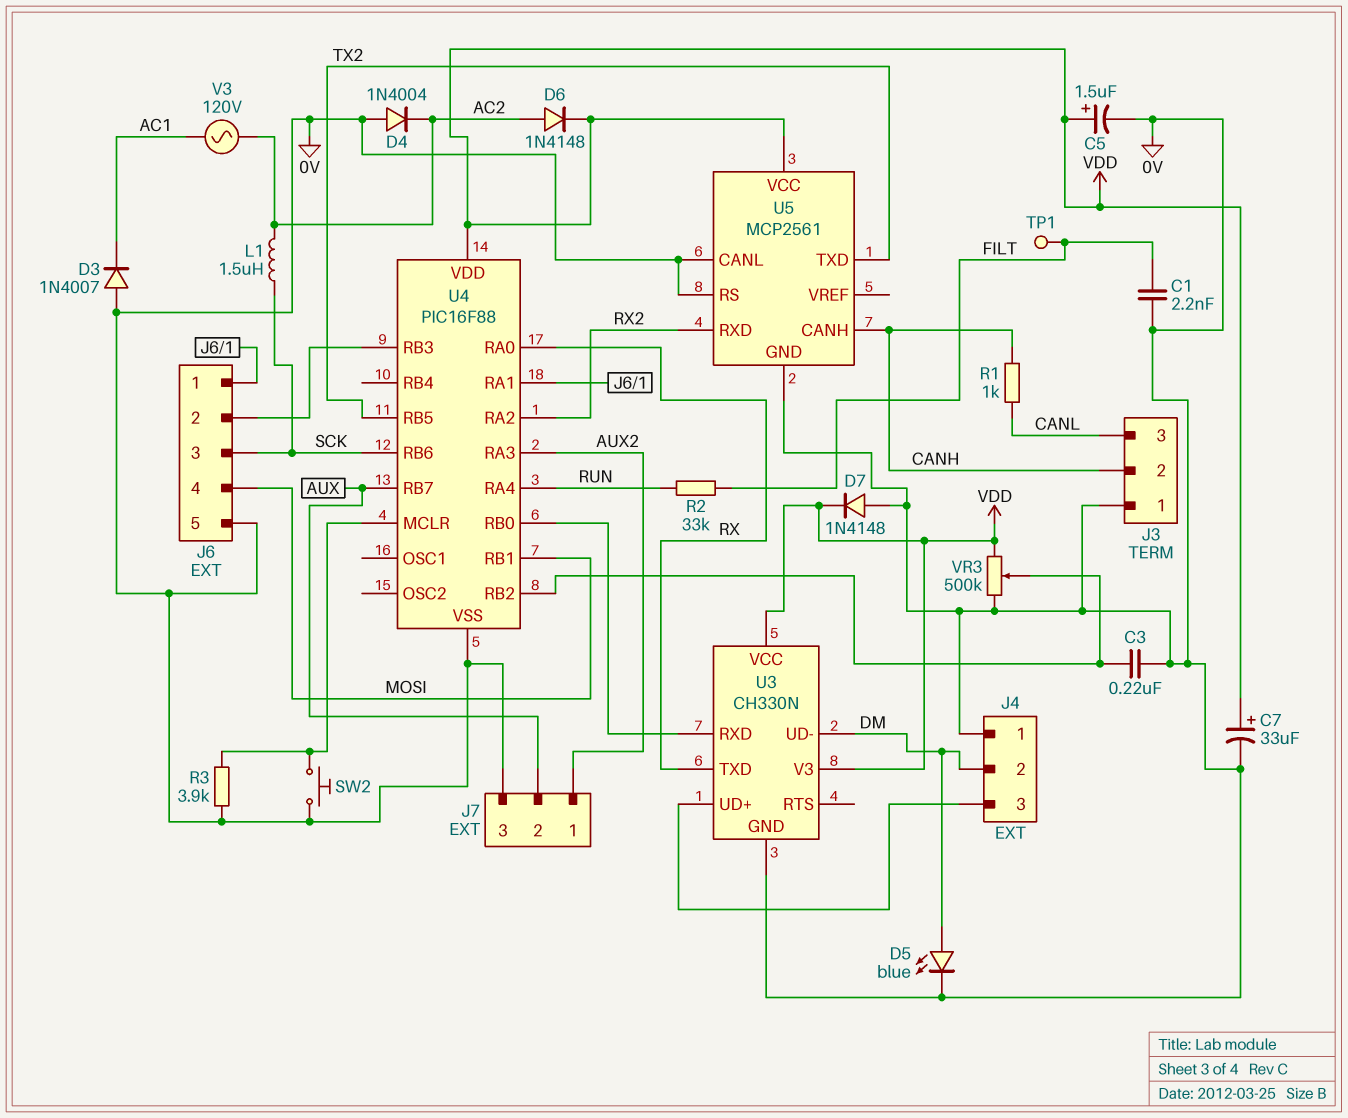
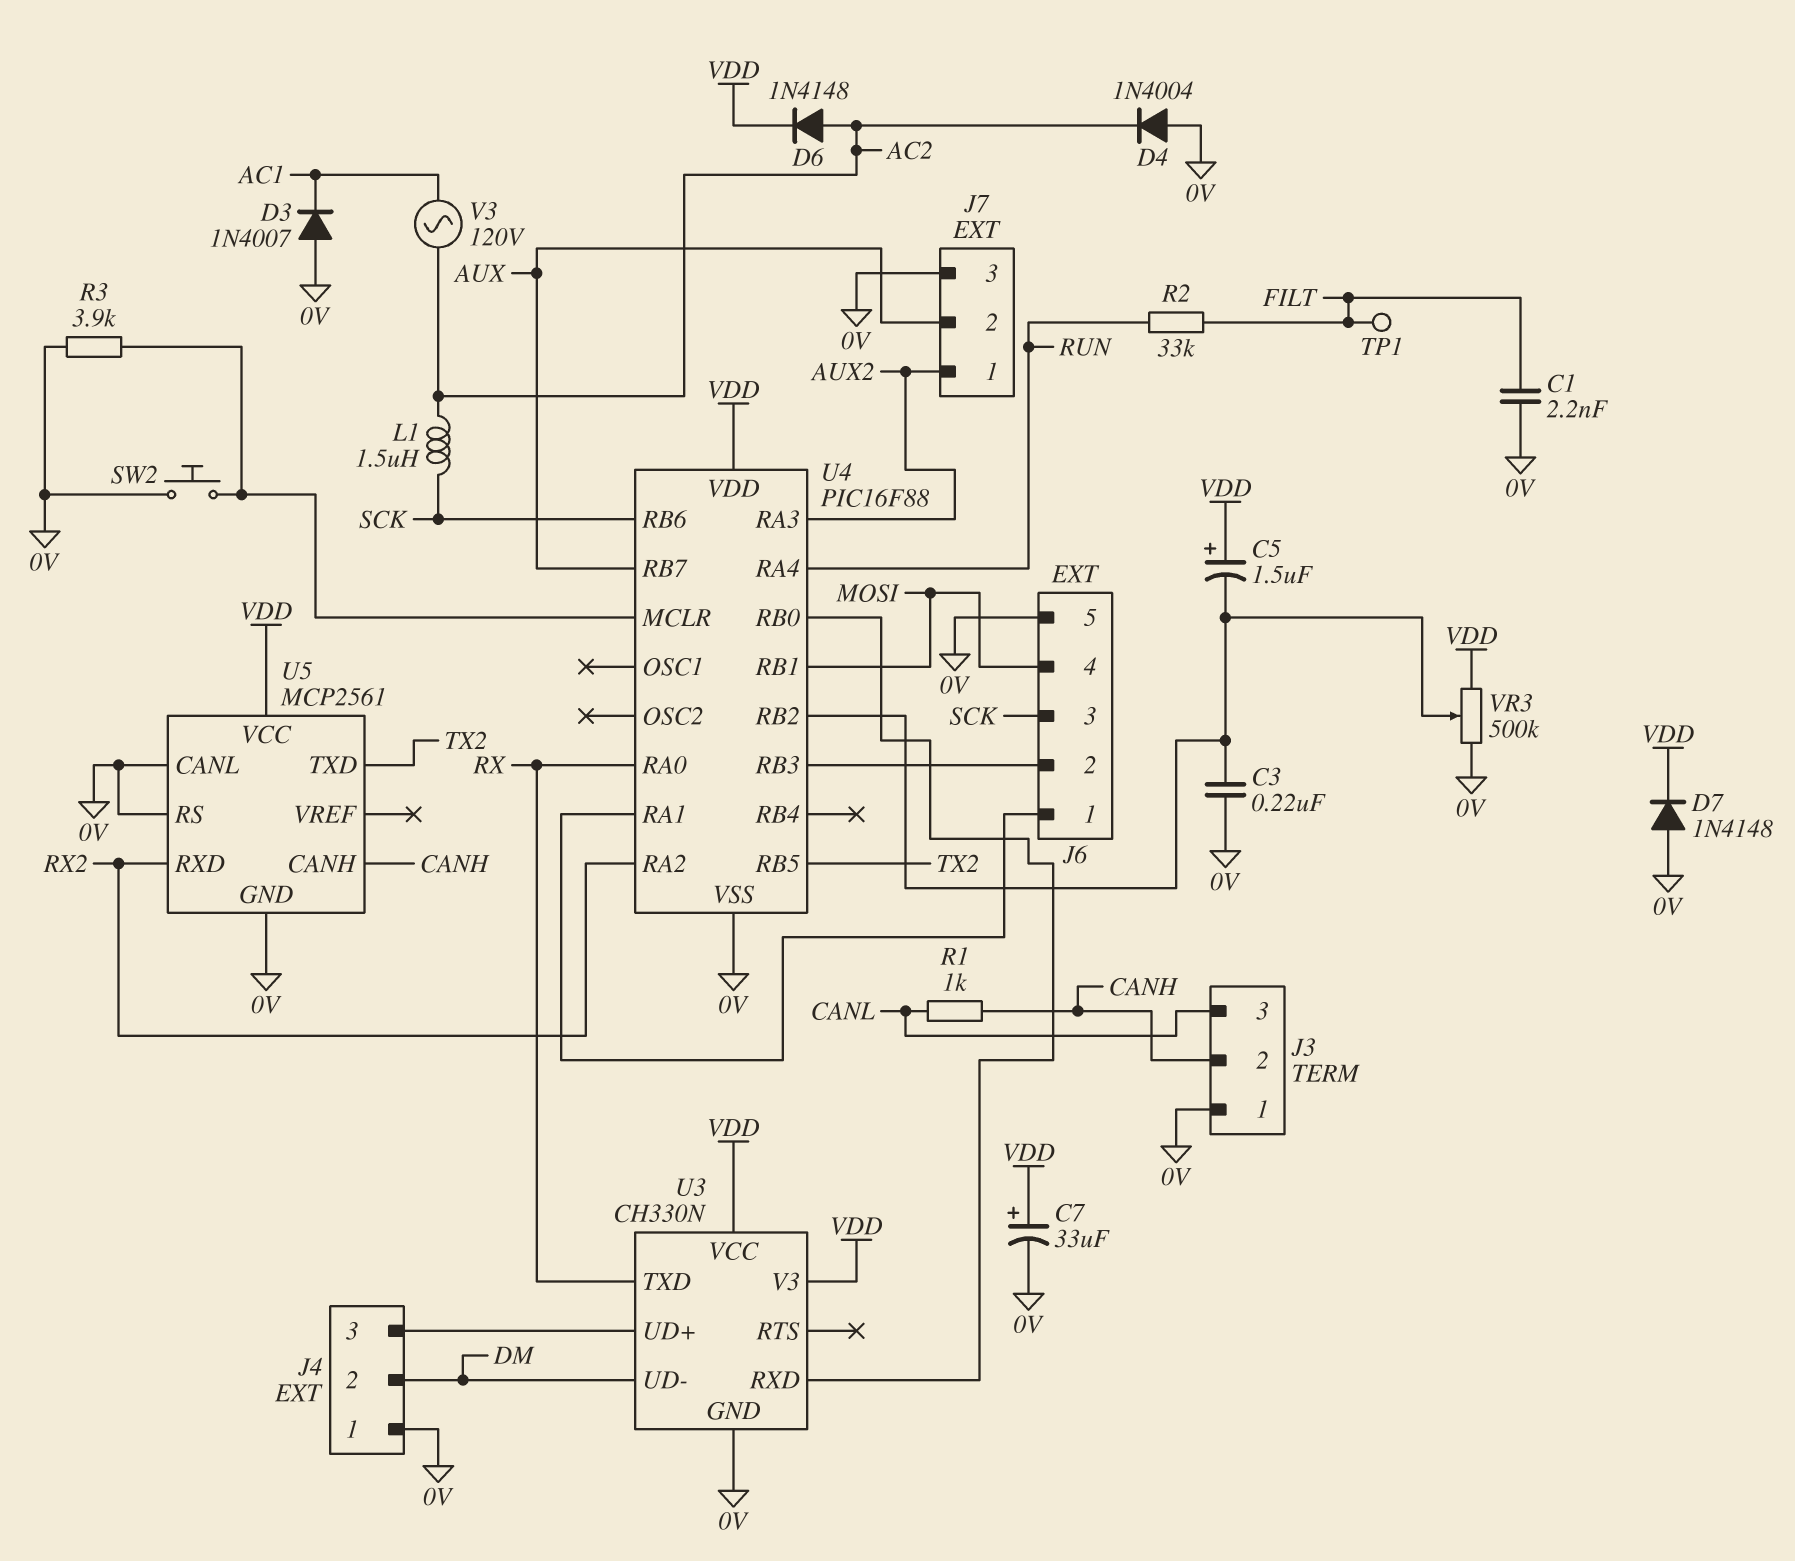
C5: 1.5uF (plus VDD, minus 0V) -> 1.5uF (plus VDD, minus U4/RB2)
D5: LED blue (A DM, K 0V) -> none

